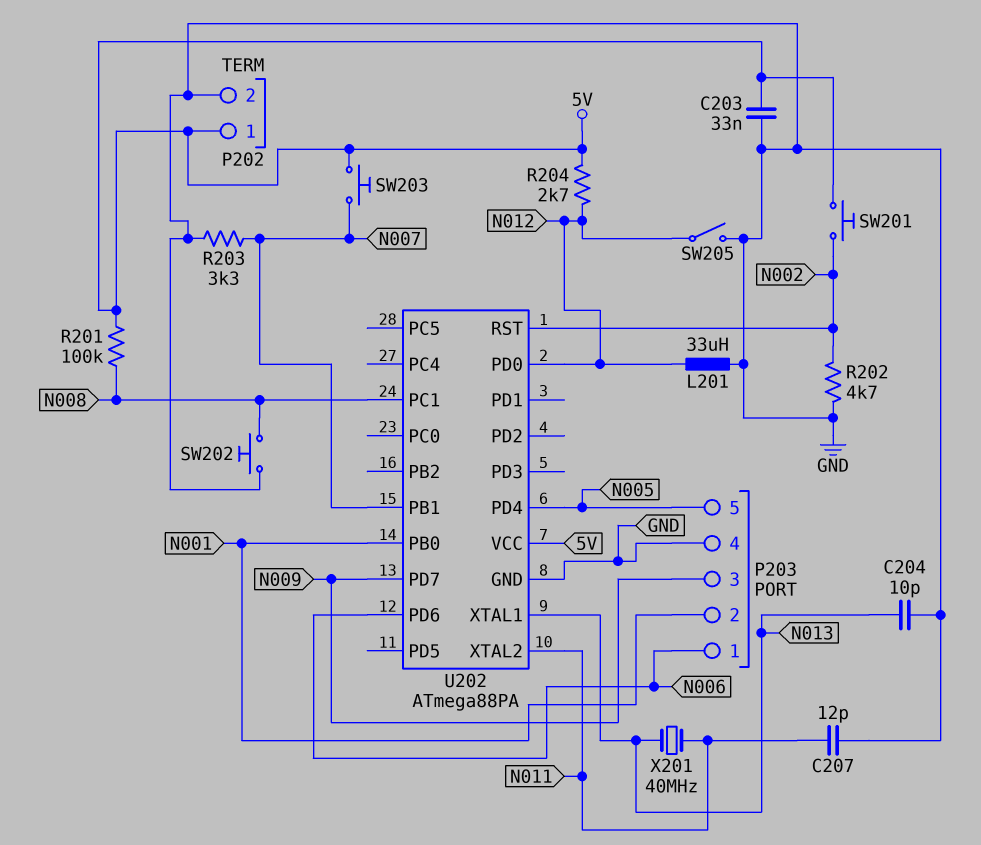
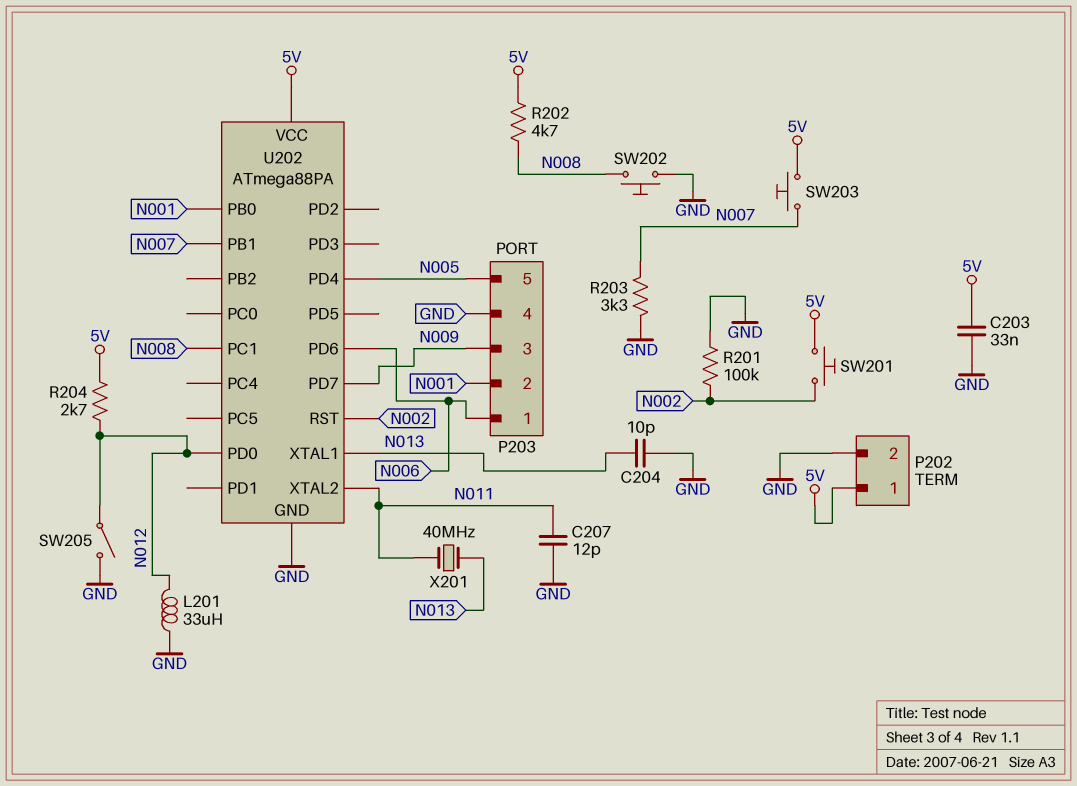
R201: 100k (5V, N008) -> 100k (GND, N002)
R202: 4.7k (GND, N002) -> 4.7k (5V, N008)

